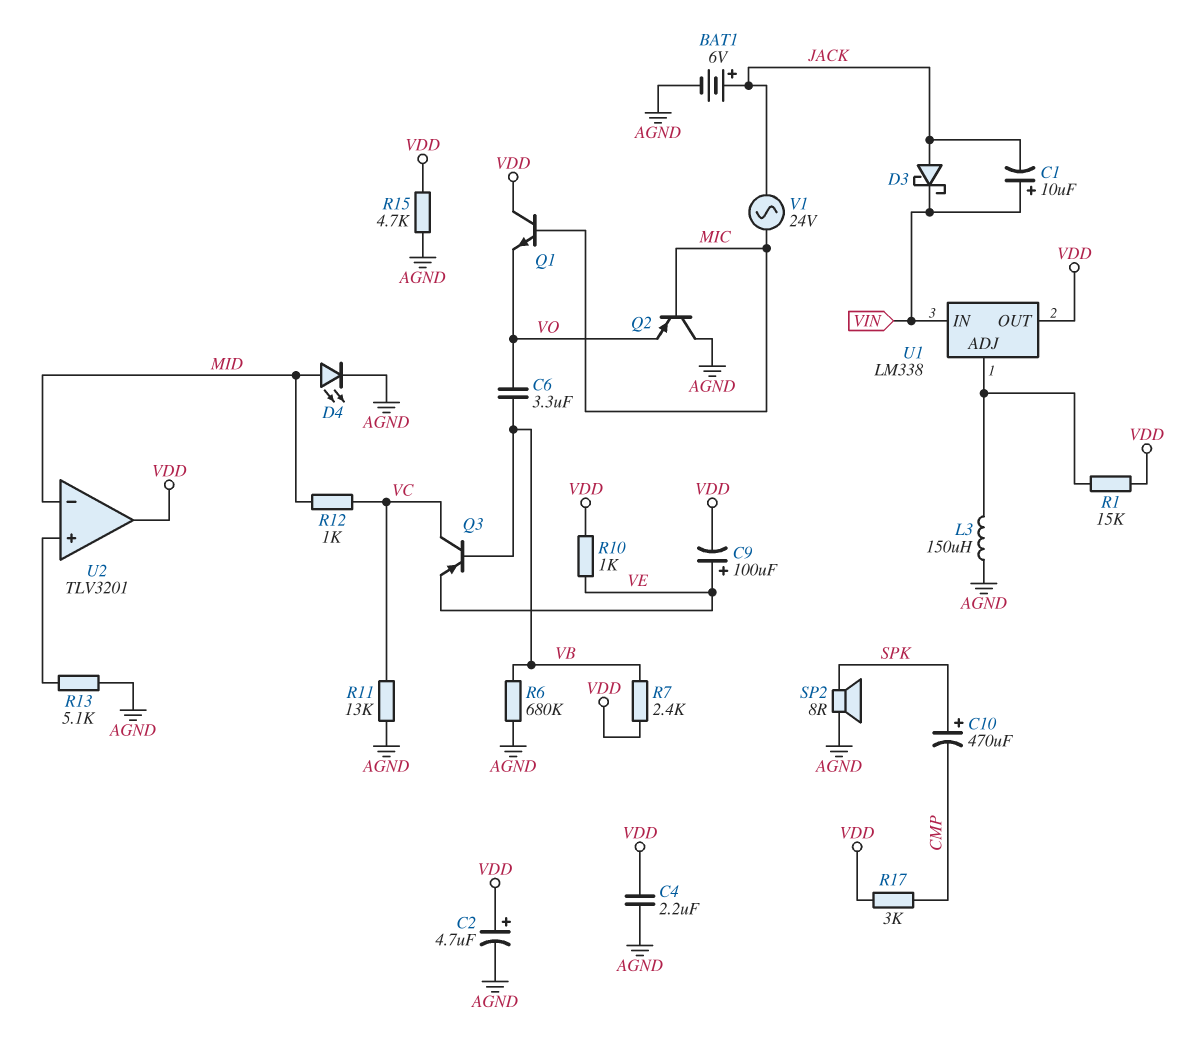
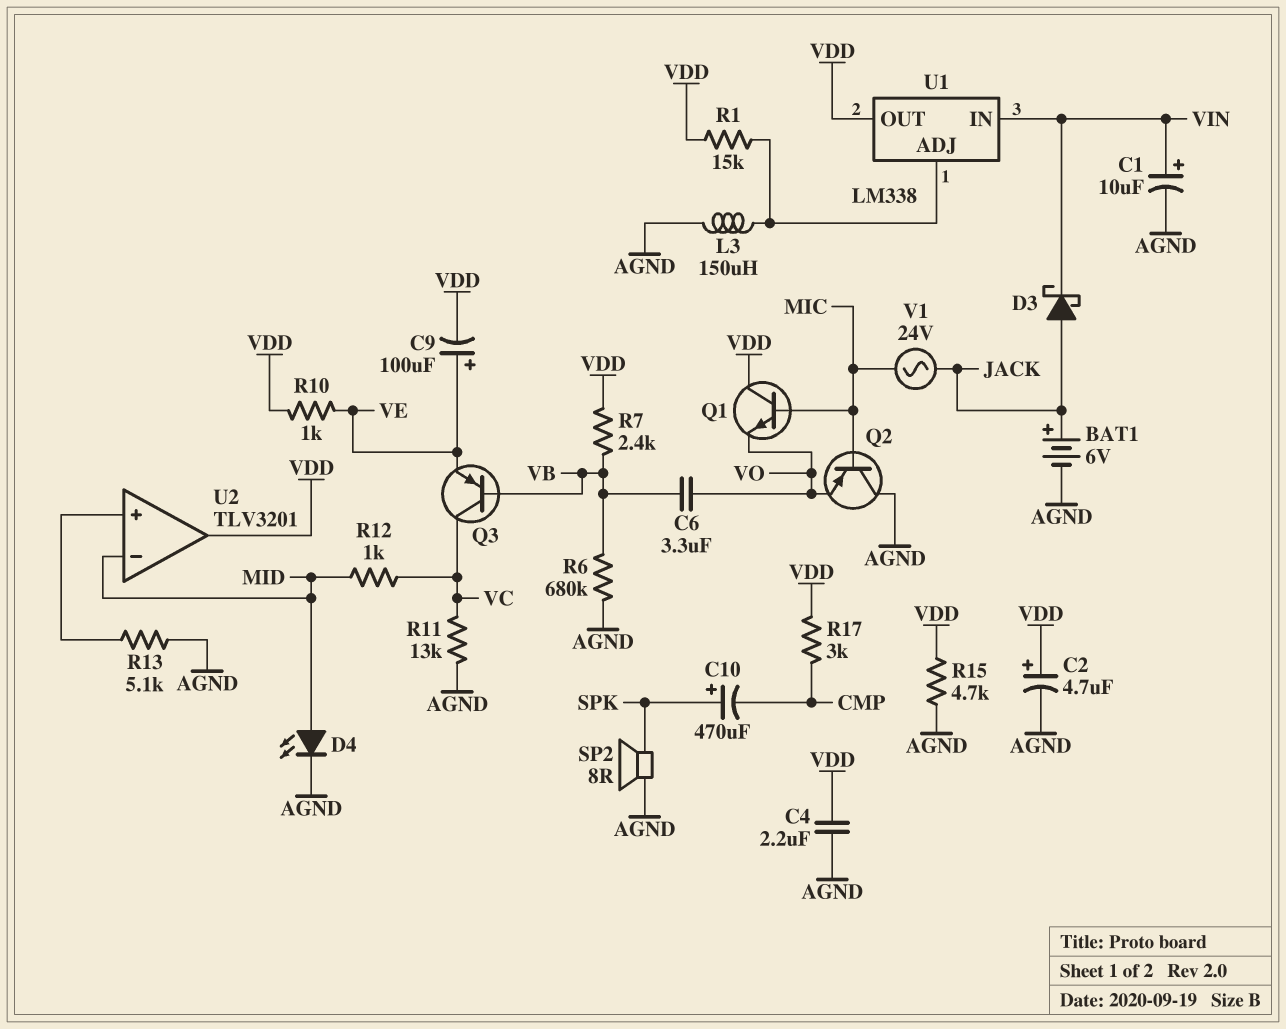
C1: 10uF (plus VIN, minus JACK) -> 10uF (plus VIN, minus AGND)

